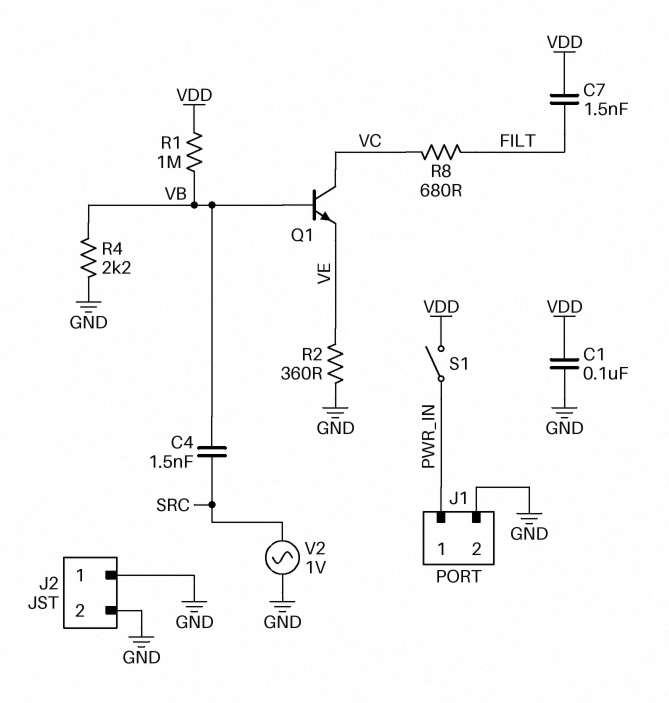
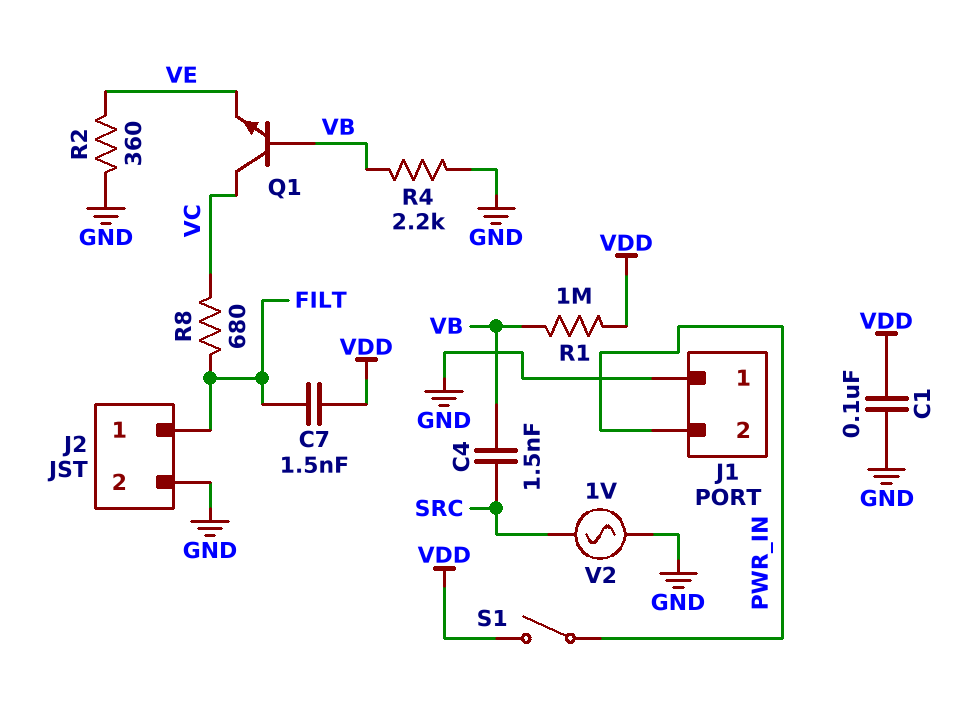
J1 pin 1: PWR_IN -> GND
J1 pin 2: GND -> PWR_IN
J2 pin 1: GND -> FILT

